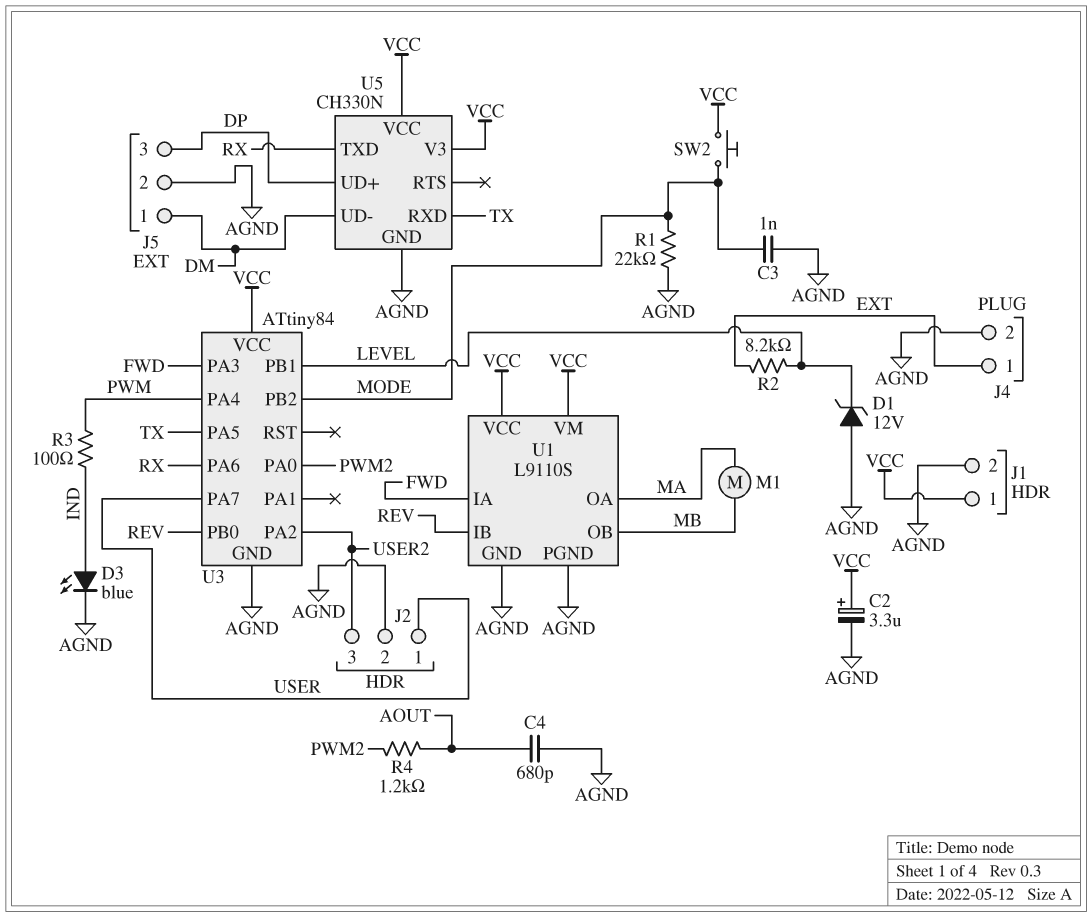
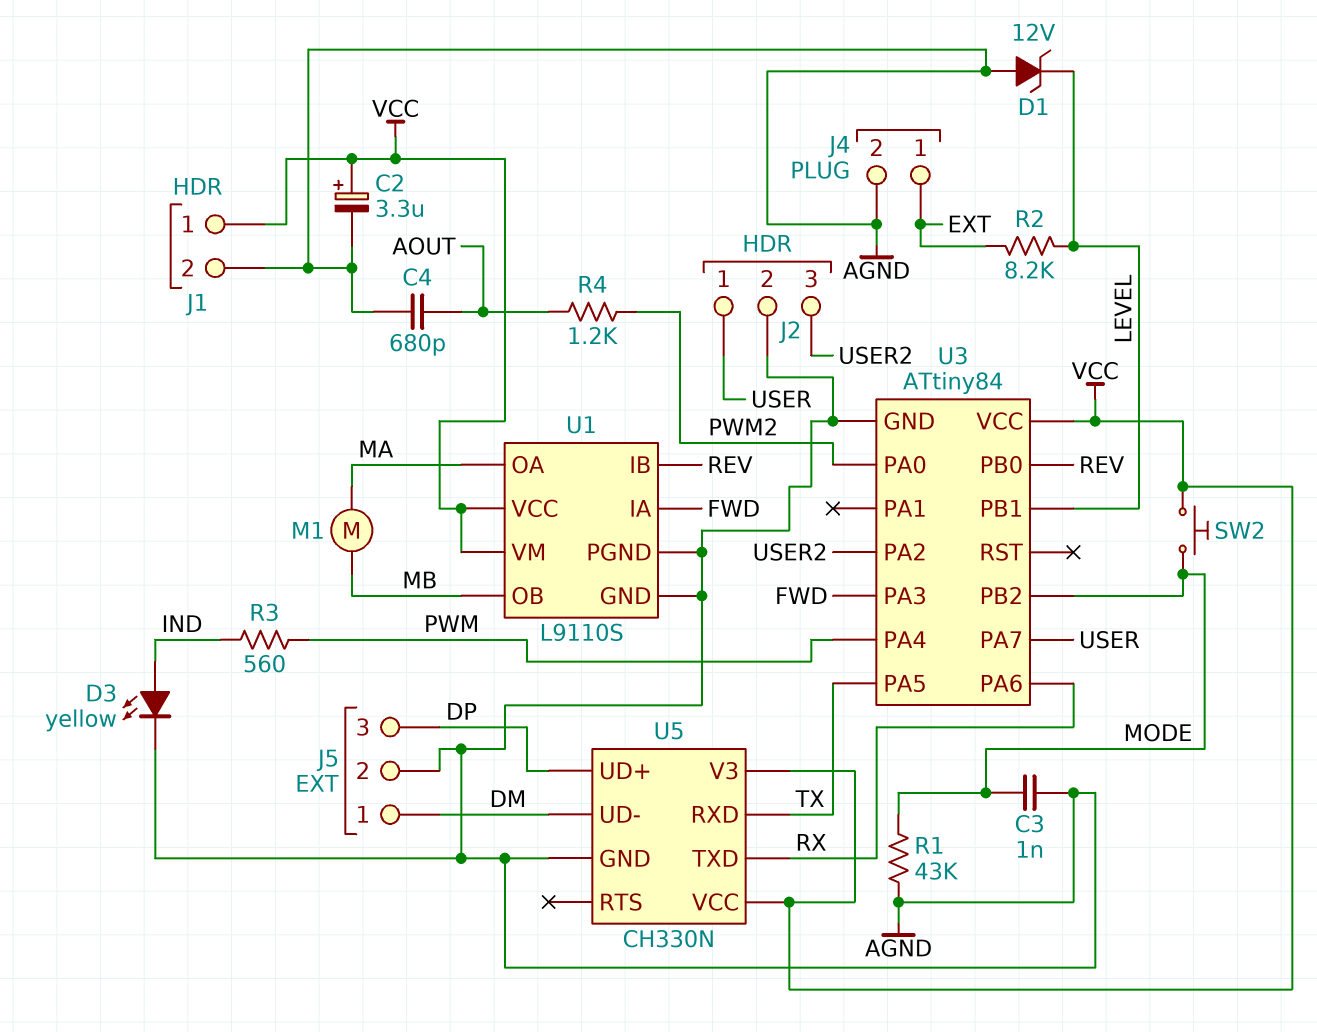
D3: LED blue (A IND, K AGND) -> LED yellow (A IND, K AGND)
R1: 22k (AGND, MODE) -> 43k (AGND, MODE)
R3: 100 (IND, PWM) -> 560 (IND, PWM)

